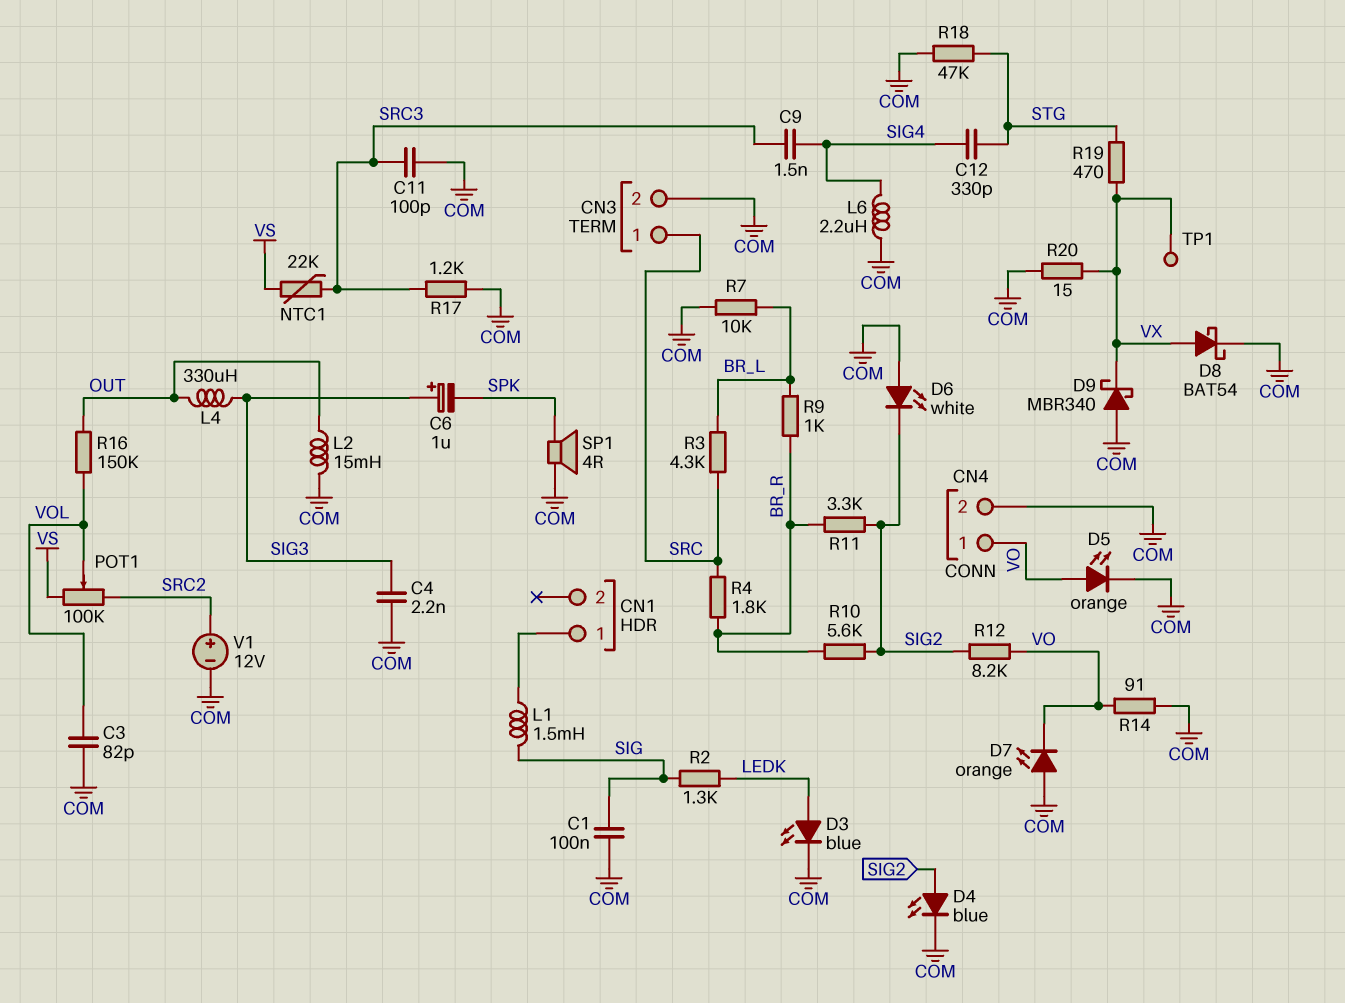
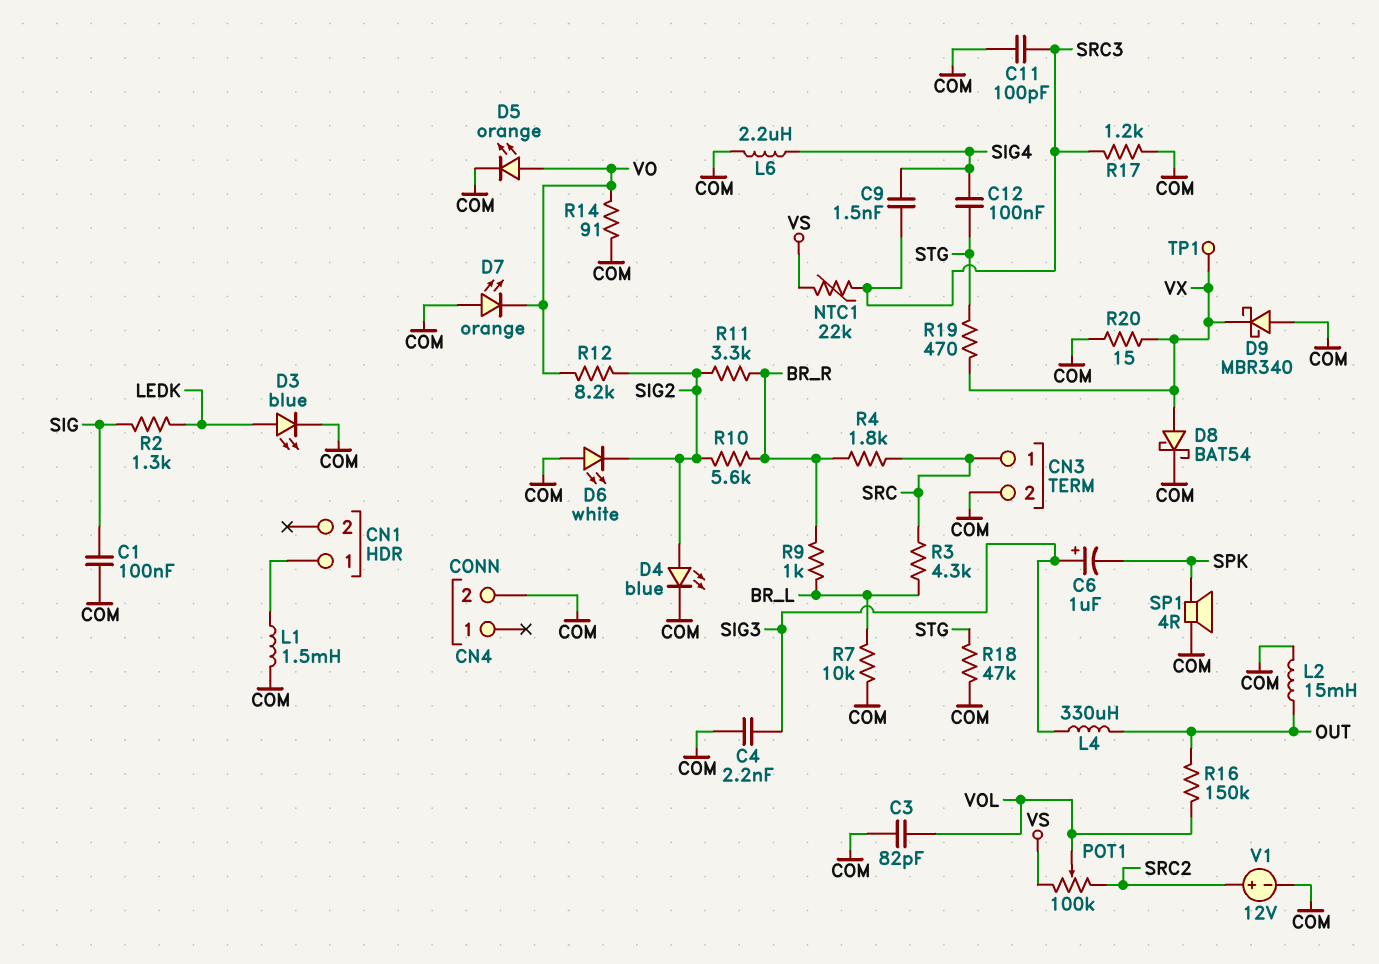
C12: 330pF (SIG4, STG) -> 100nF (SIG4, STG)
CN4 pin 1: VO -> none
L1: 1.5mH (CN1/1, SIG) -> 1.5mH (CN1/1, COM)

